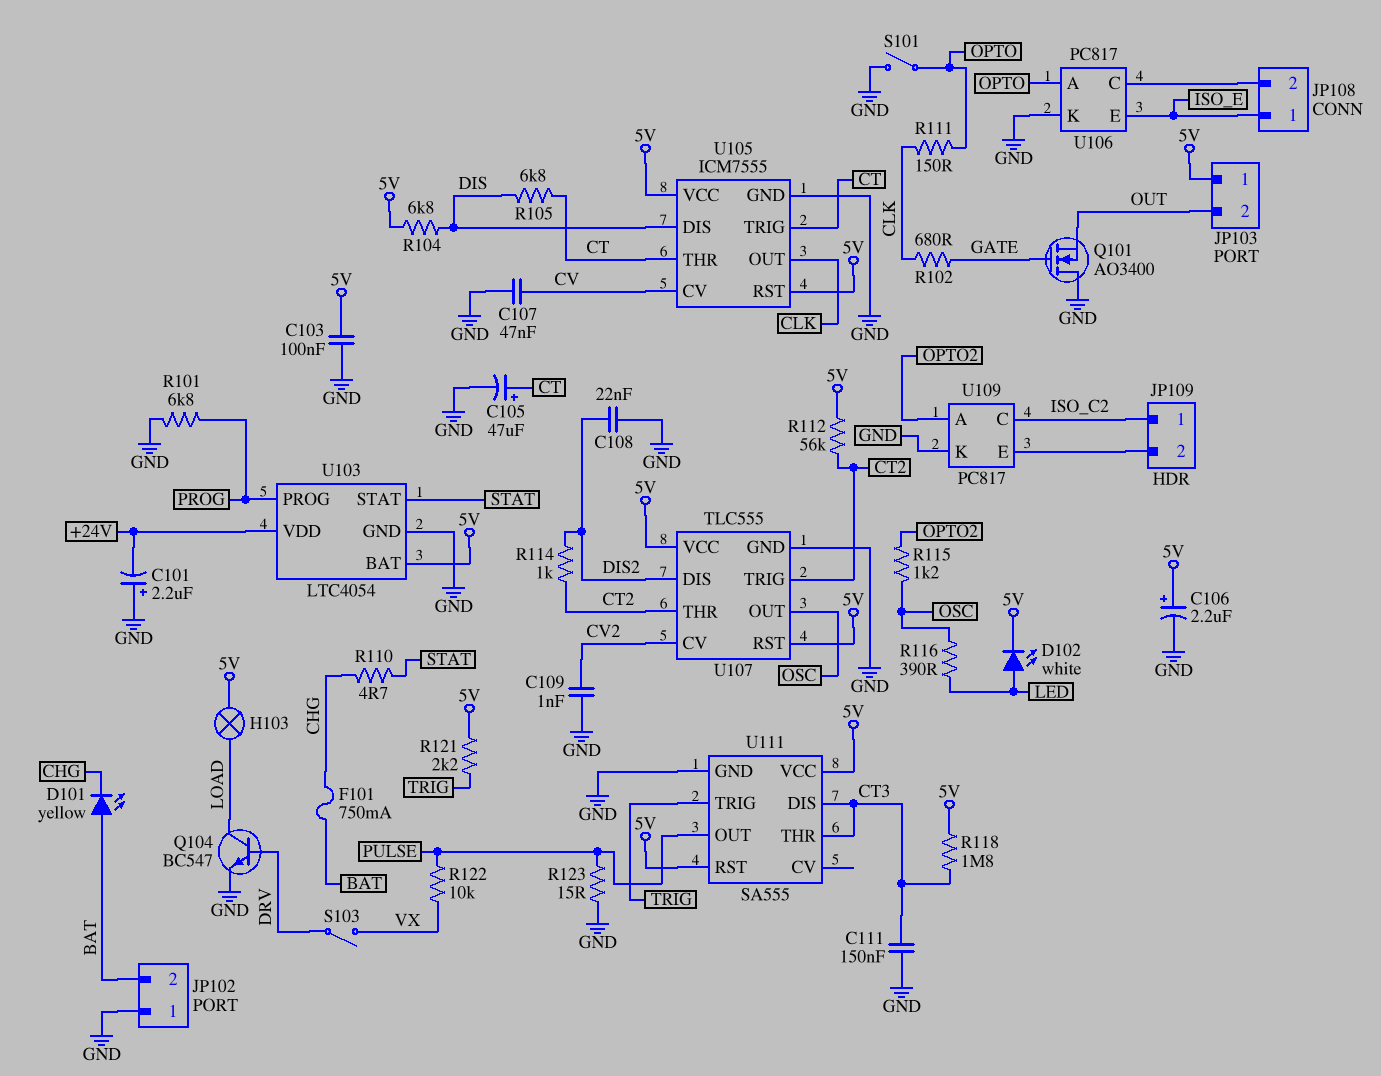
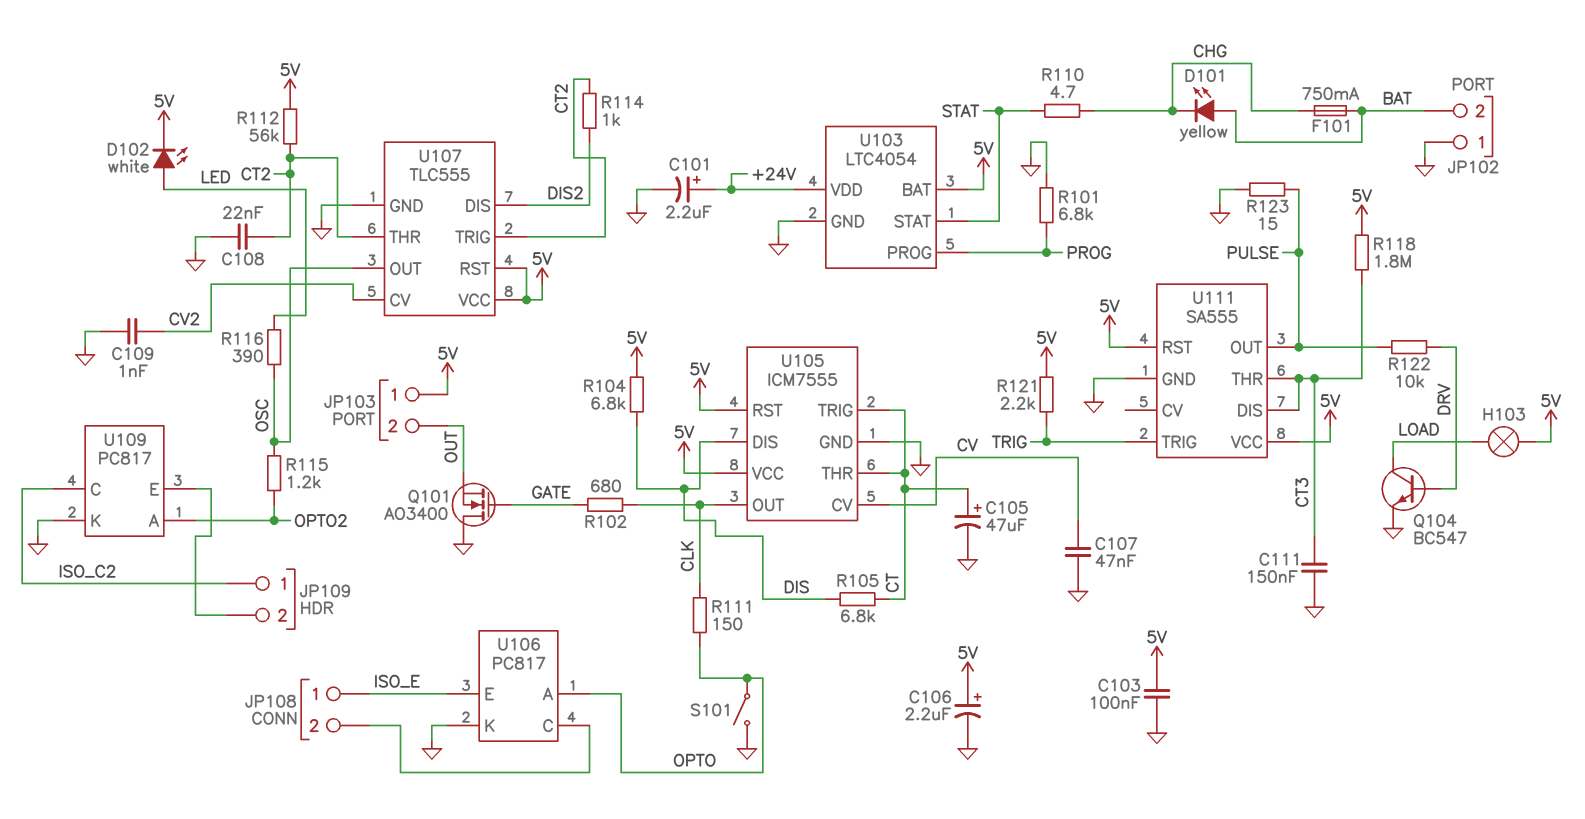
C101: 2.2uF (plus GND, minus +24V) -> 2.2uF (plus +24V, minus GND)
C108: 22nF (DIS2, GND) -> 22nF (CT2, GND)
R122: 10k (PULSE, VX) -> 10k (DRV, PULSE)
S103: switch (DRV, VX) -> none

